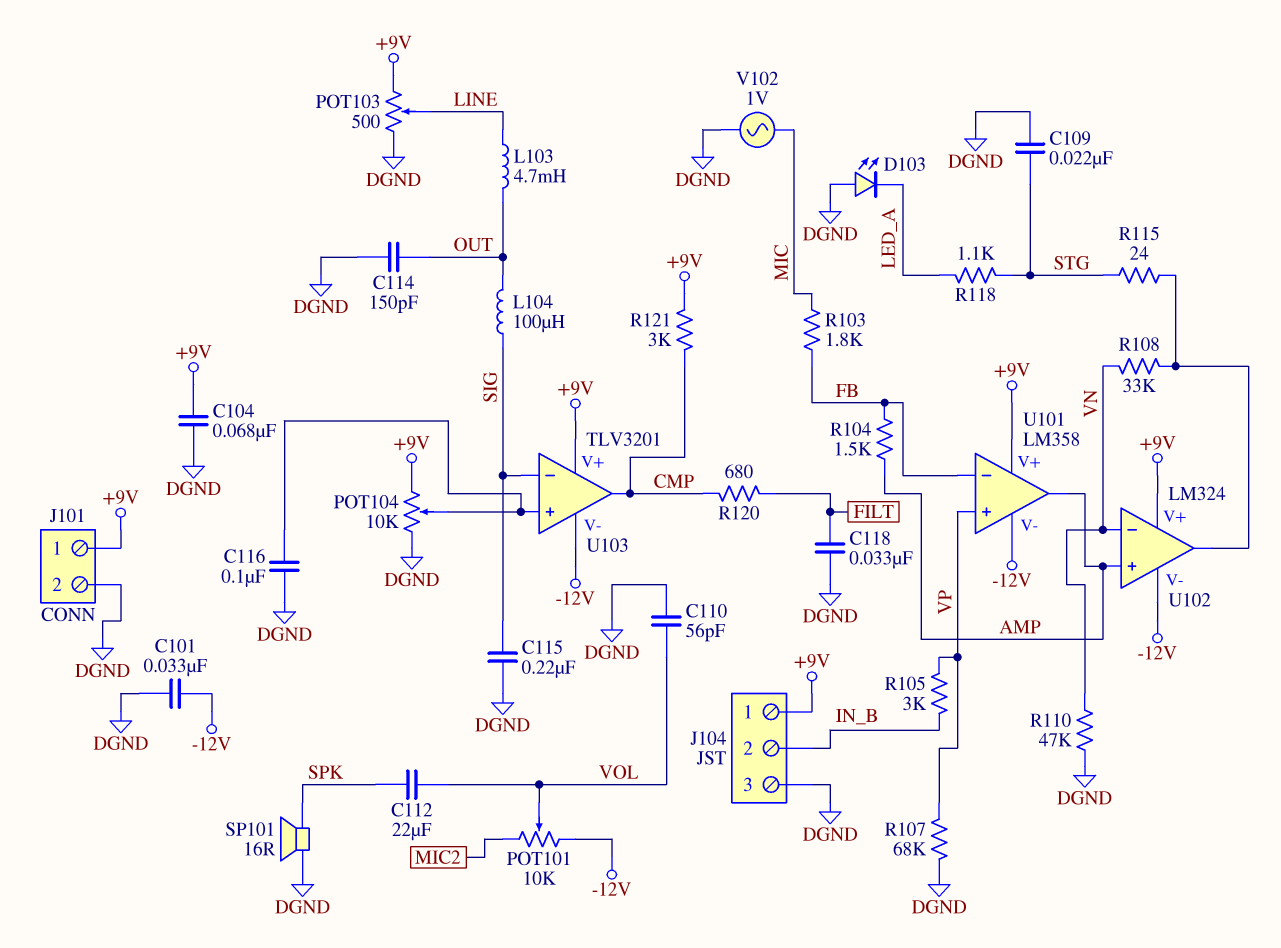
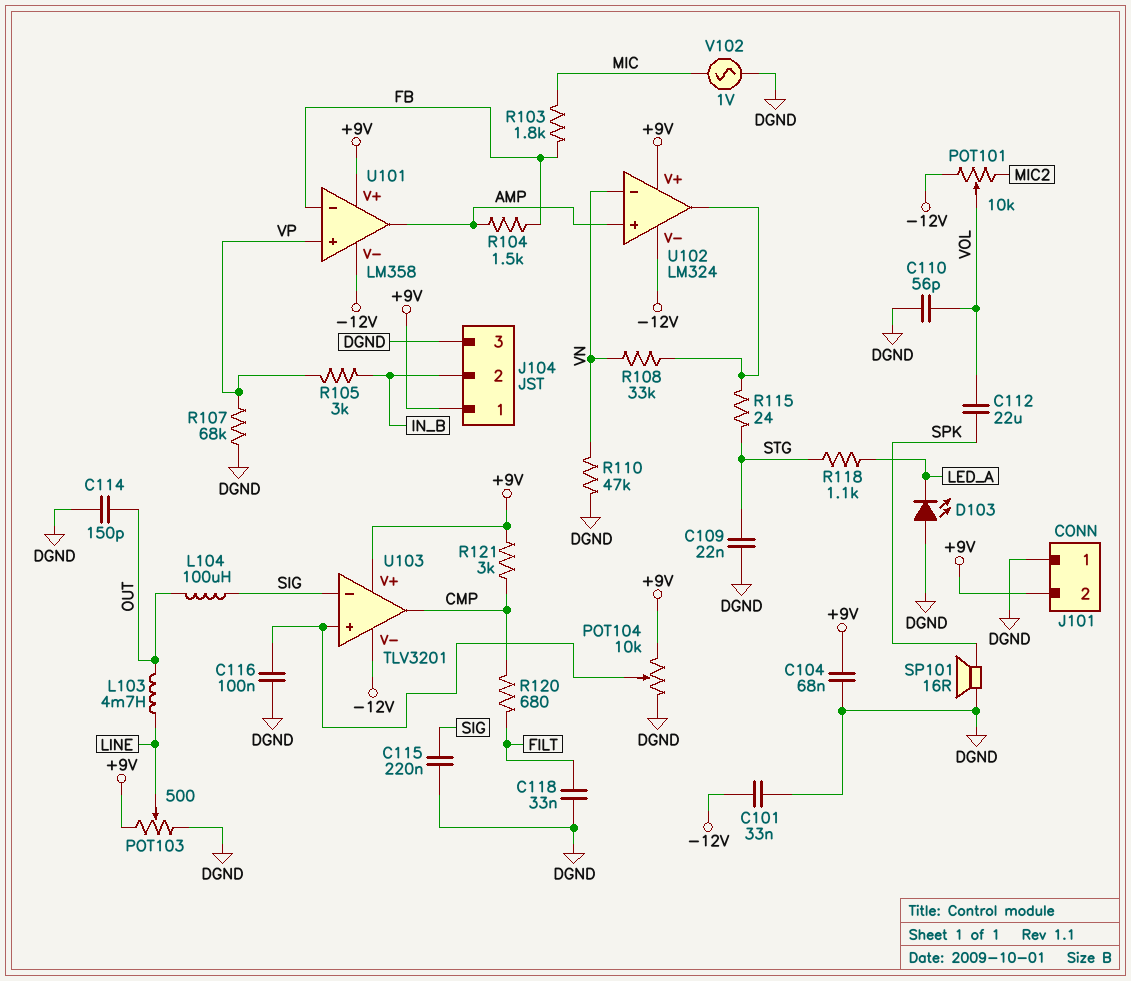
J101 pin 1: +9V -> DGND
J101 pin 2: DGND -> +9V

